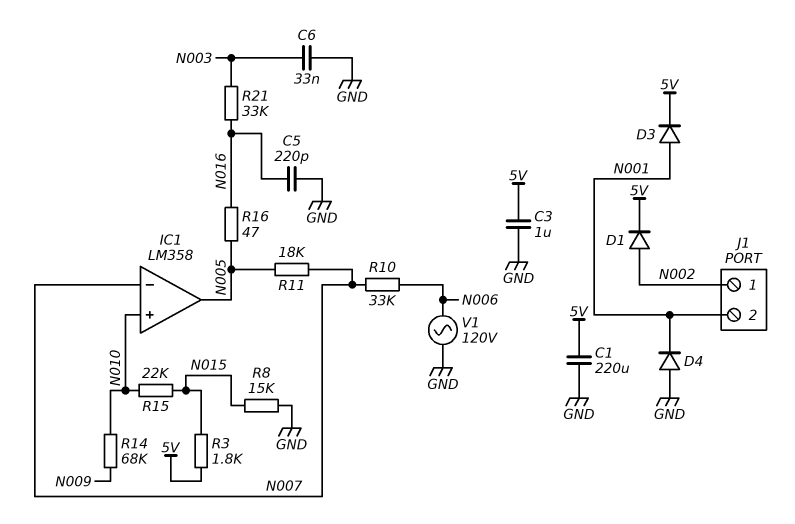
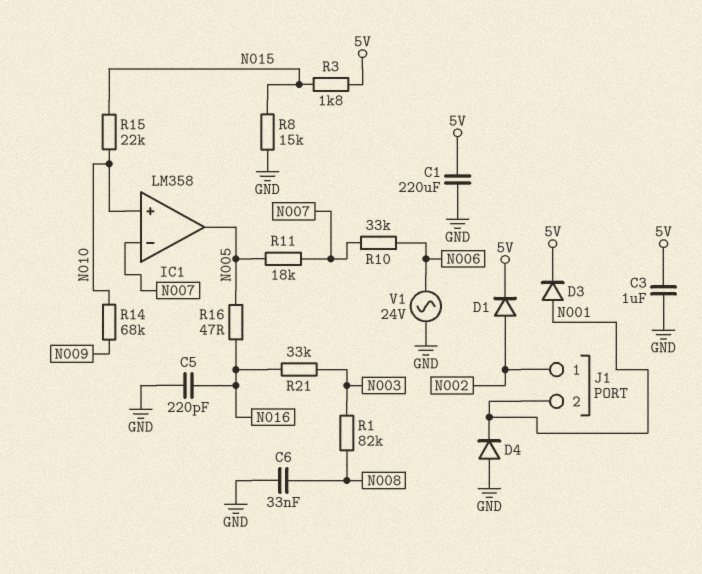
C6: 33nF (GND, N003) -> 33nF (GND, N008)
R1: none -> 82k (N003, N008)
V1: AC 120V (GND, N006) -> AC 24V (GND, N006)

